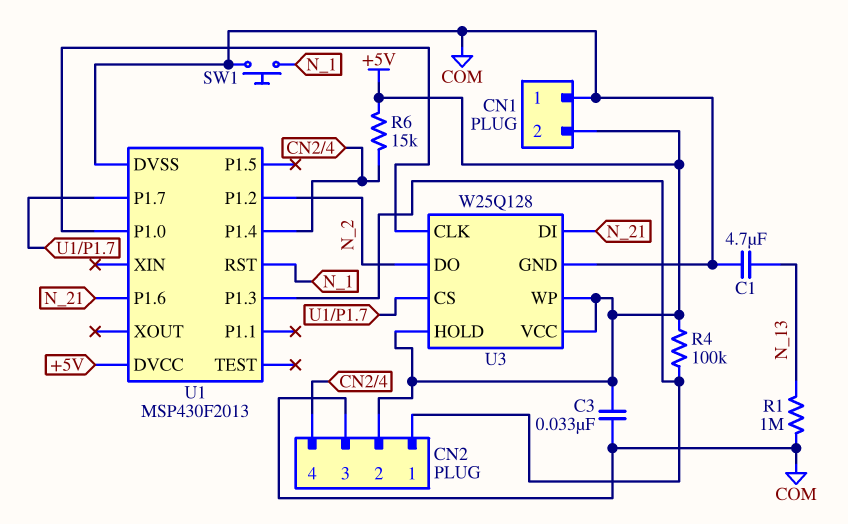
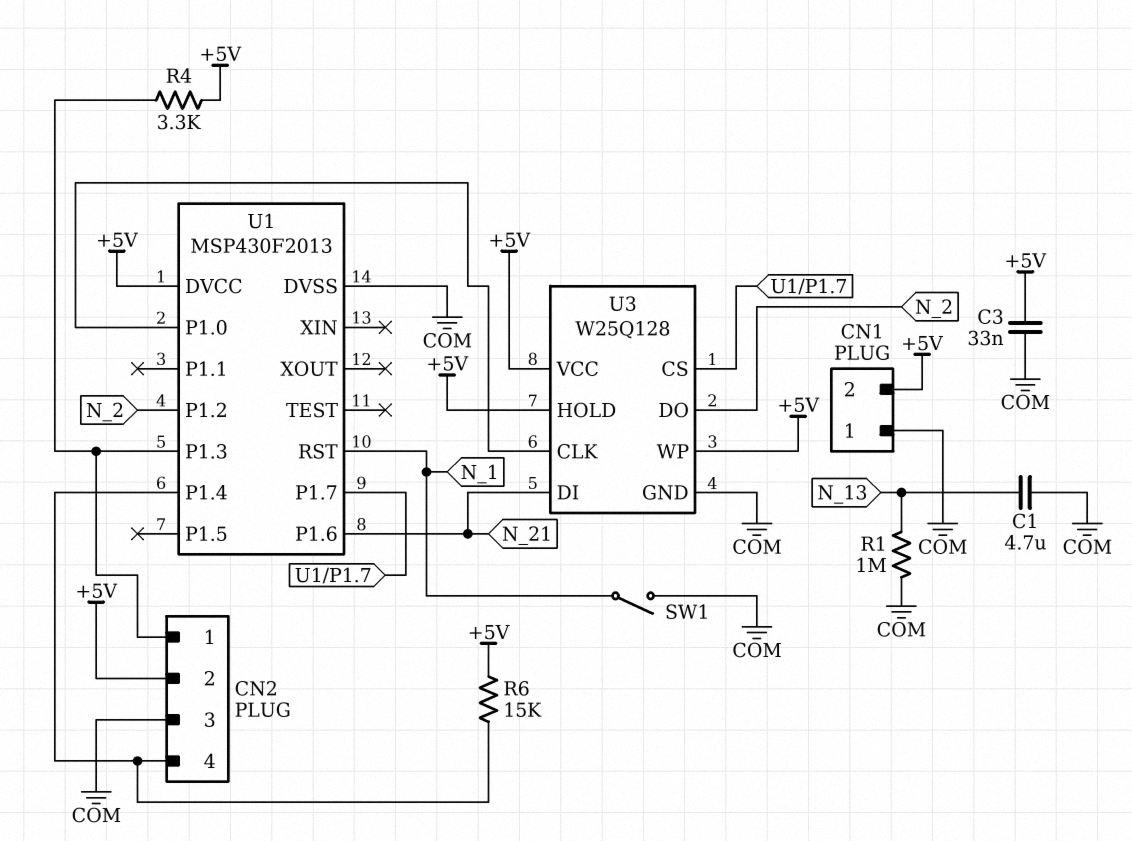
R4: 100k (+5V, CN2/1) -> 3.3k (+5V, CN2/1)
SW1: button (COM, N_1) -> switch (COM, N_1)

